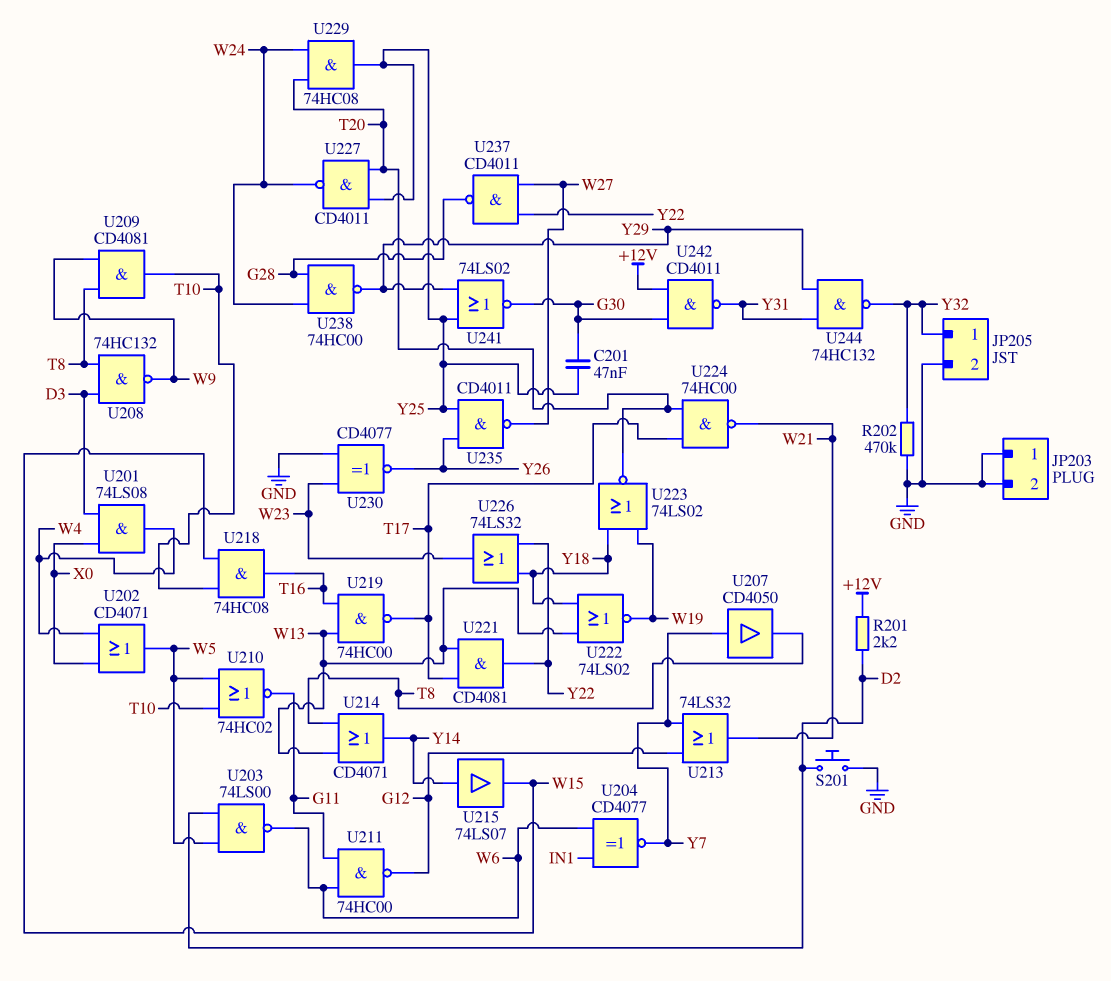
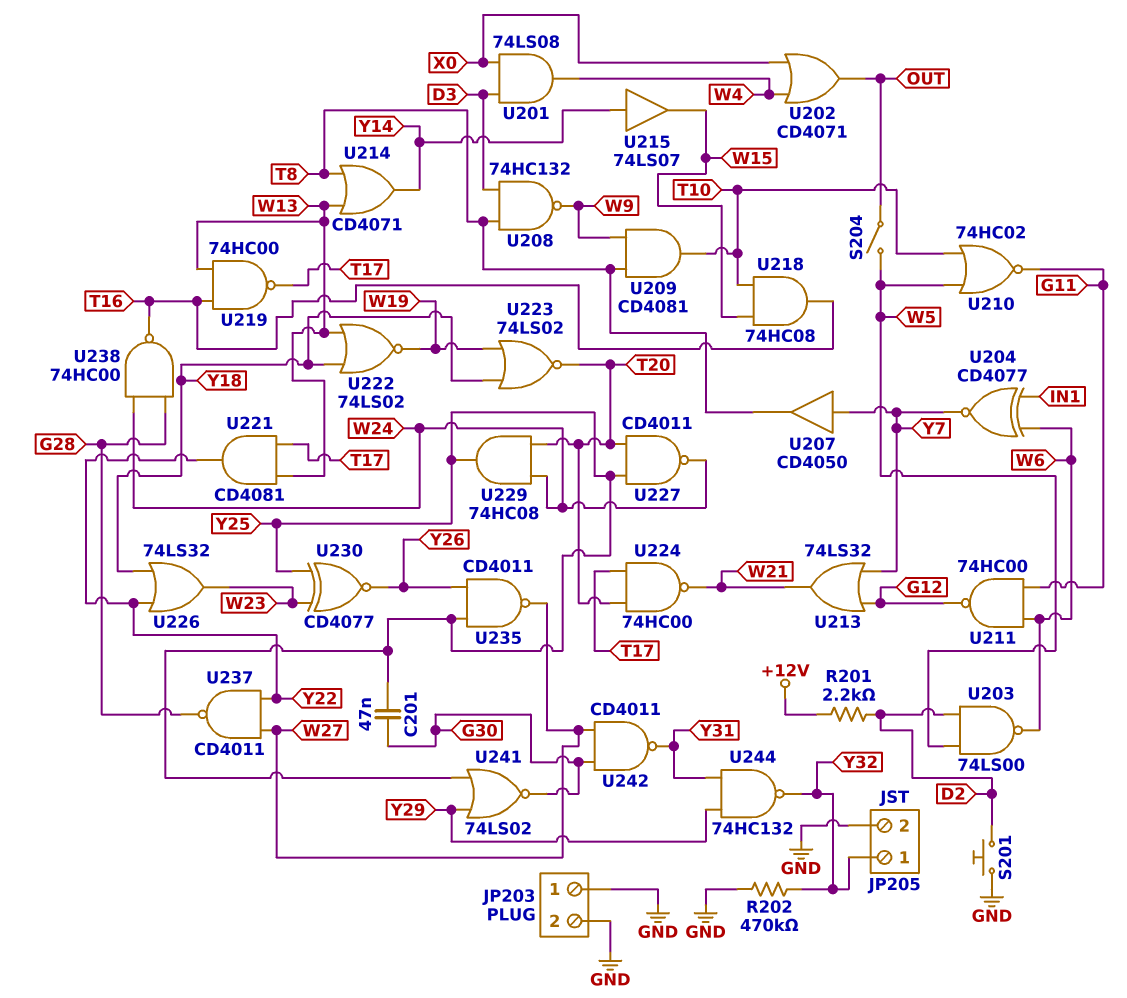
S204: none -> switch (OUT, W5)
U202: OR CD4071 (in W4, in X0, out W5) -> OR CD4071 (in W4, in X0, out OUT)
U230: XNOR CD4077 (in GND, in W23, out Y26) -> XNOR CD4077 (in W23, in Y25, out Y26)
U238: NAND 74HC00 (in G28, in W24, out Y29) -> NAND 74HC00 (in G28, in W24, out T16)
U242: NAND CD4011 (in +12V, in G30, out Y31) -> NAND CD4011 (in G30, in W27, out Y31)

